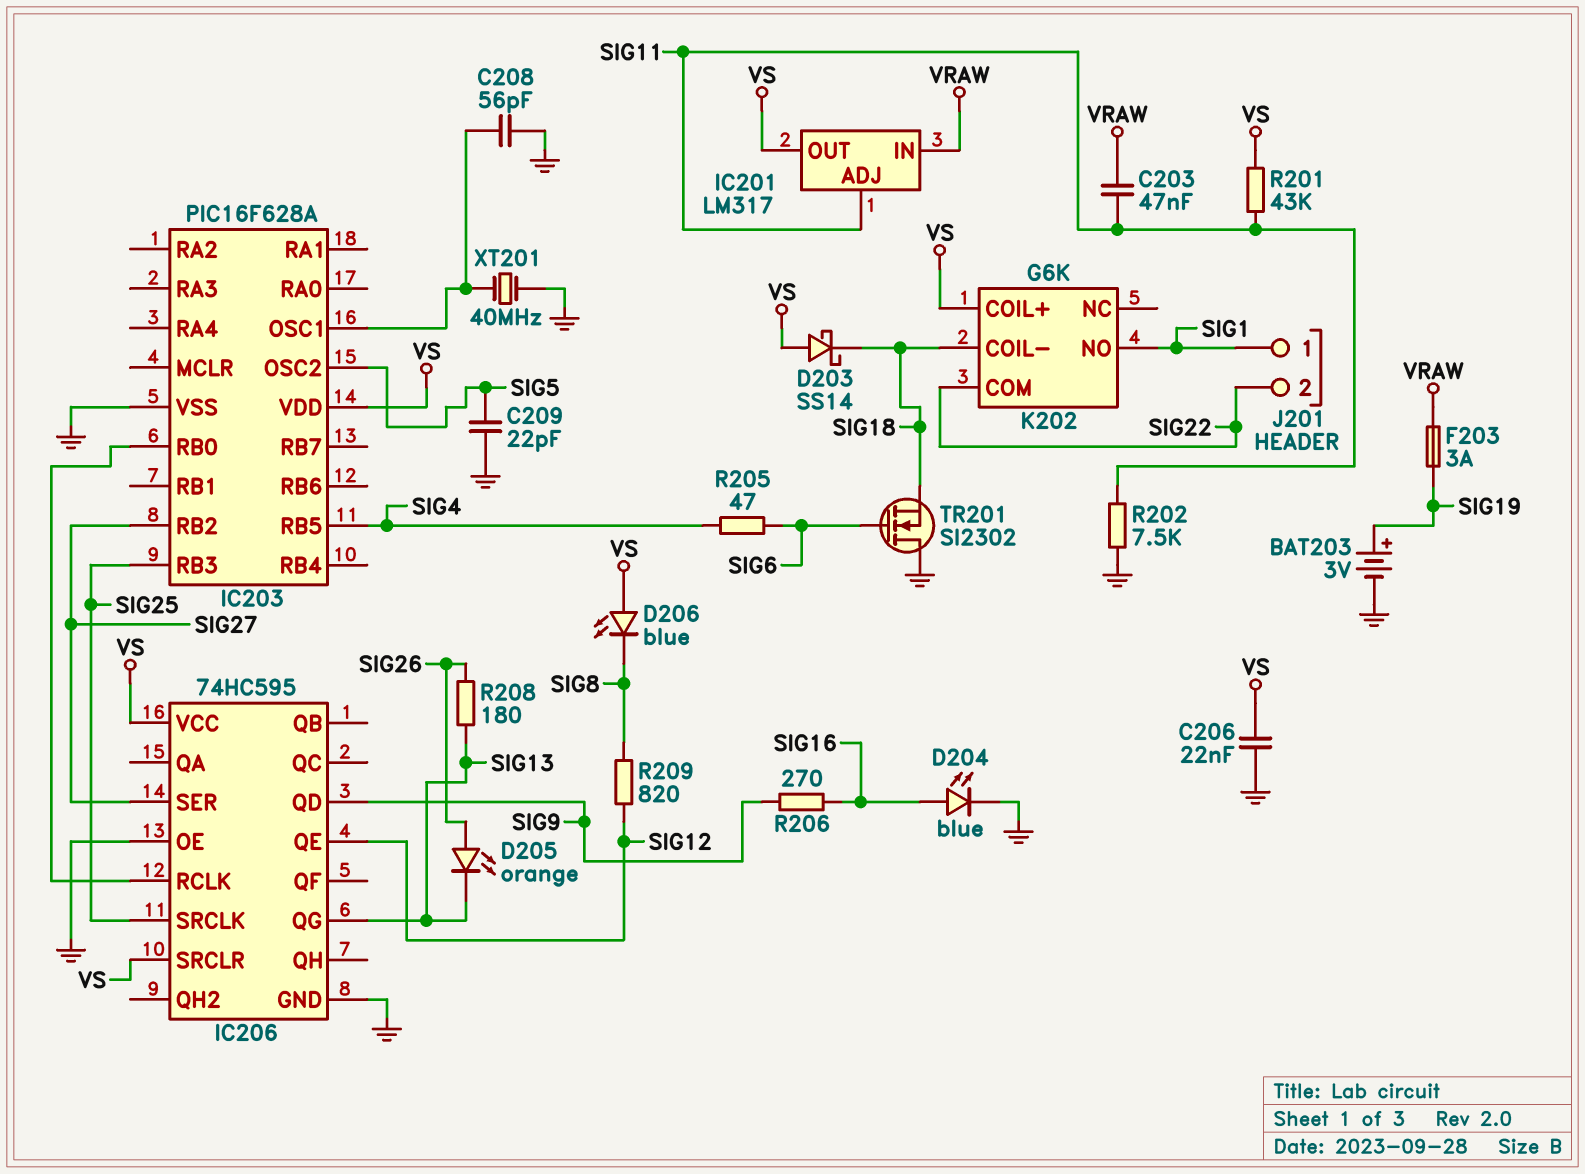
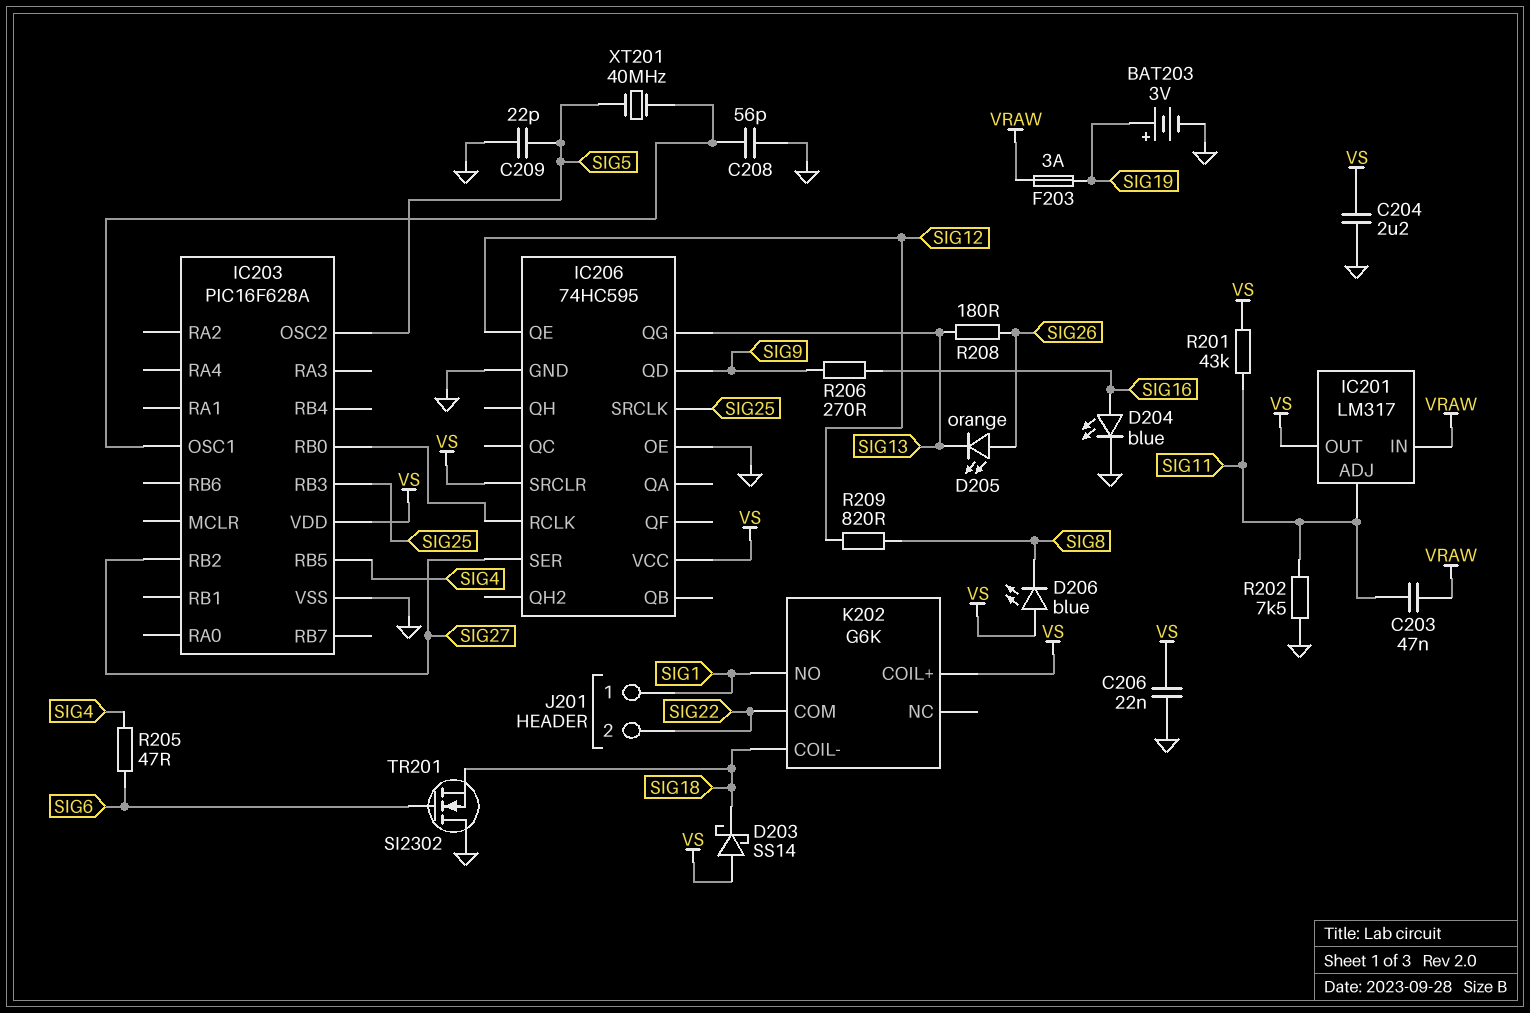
C204: none -> 2.2uF (GND, VS)
XT201: 40MHz (GND, IC203/OSC1) -> 40MHz (IC203/OSC1, SIG5)

